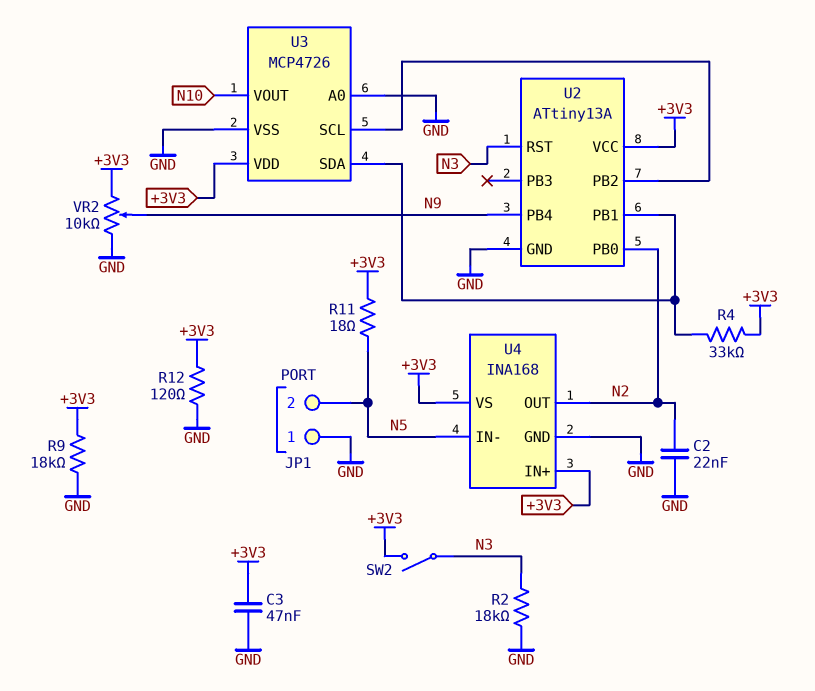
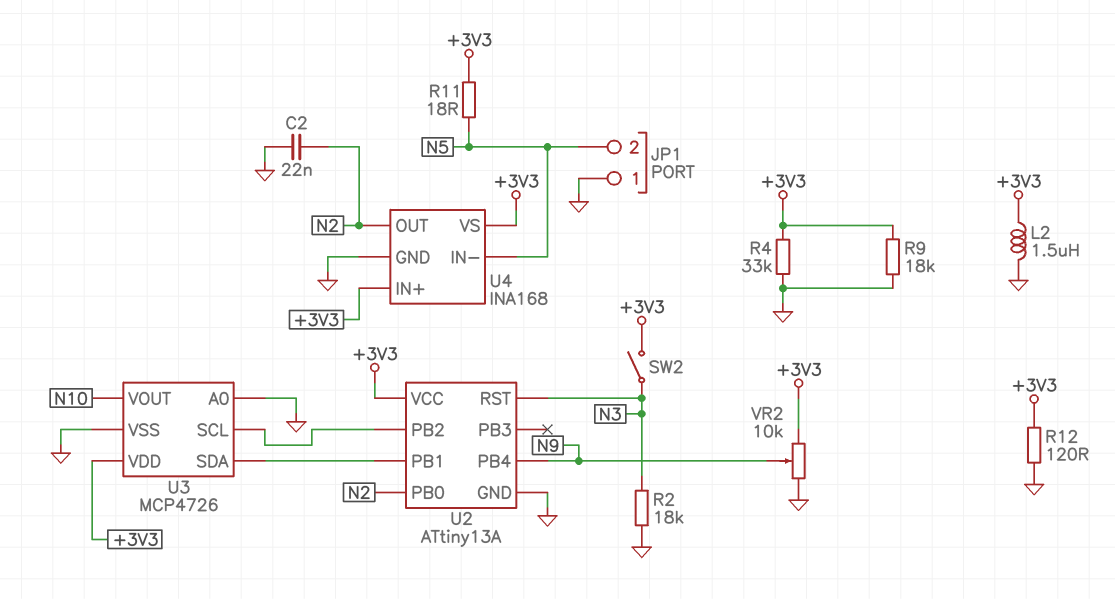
C3: 47nF (+3V3, GND) -> none
L2: none -> 1.5uH (+3V3, GND)
R4: 33k (+3V3, U2/PB1) -> 33k (+3V3, GND)

